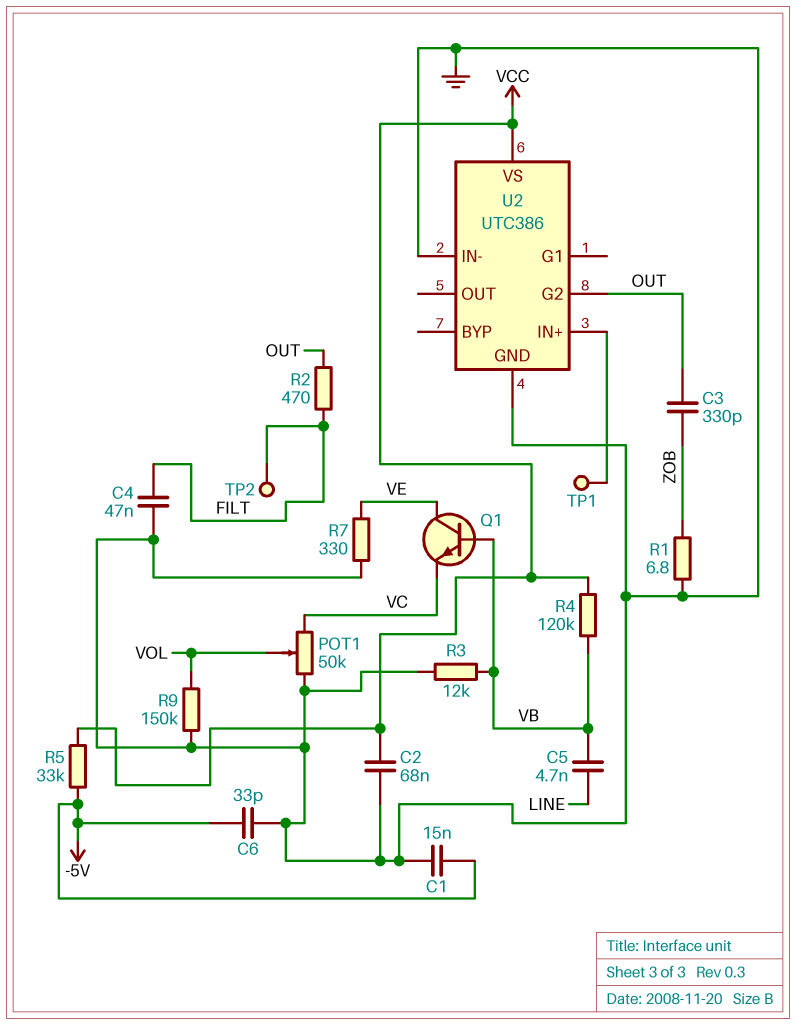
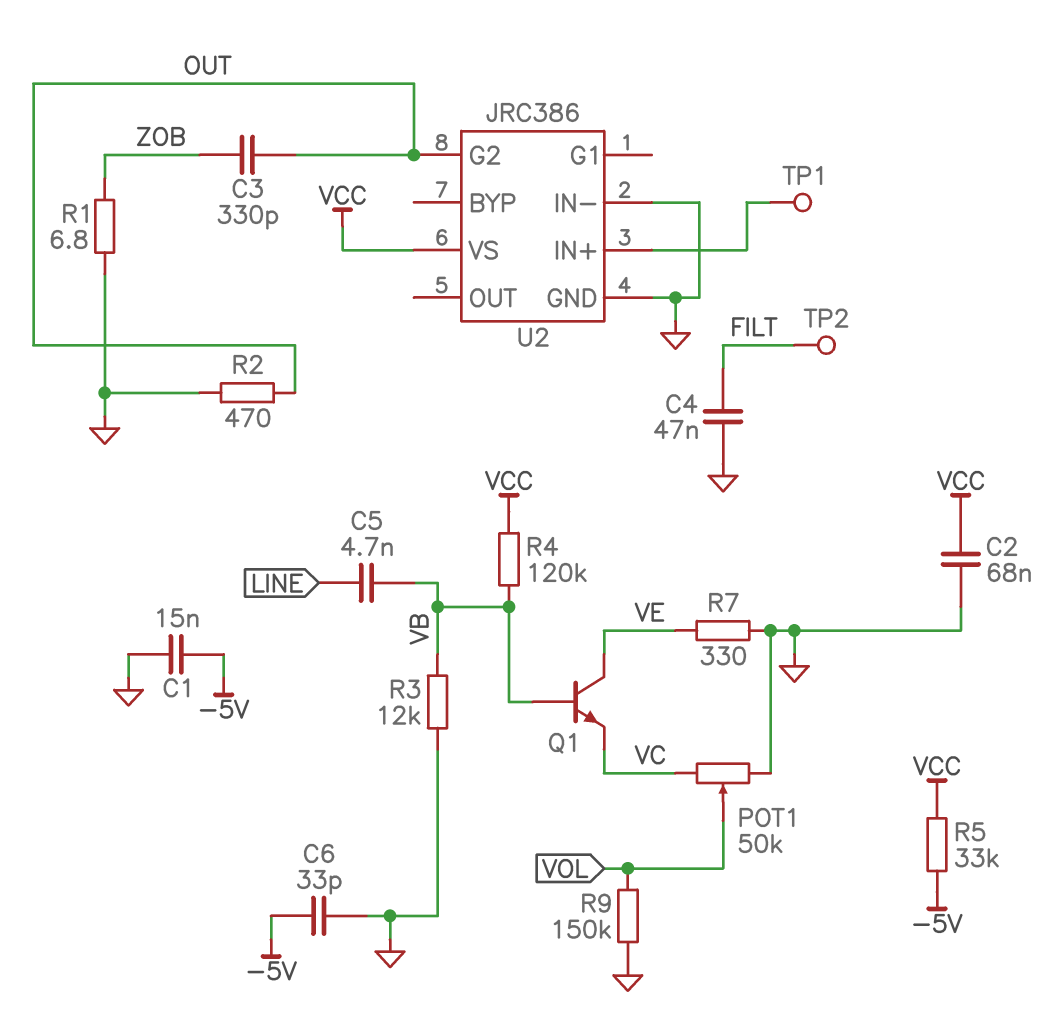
R2: 470 (FILT, OUT) -> 470 (GND, OUT)
U2: UTC386 -> JRC386

